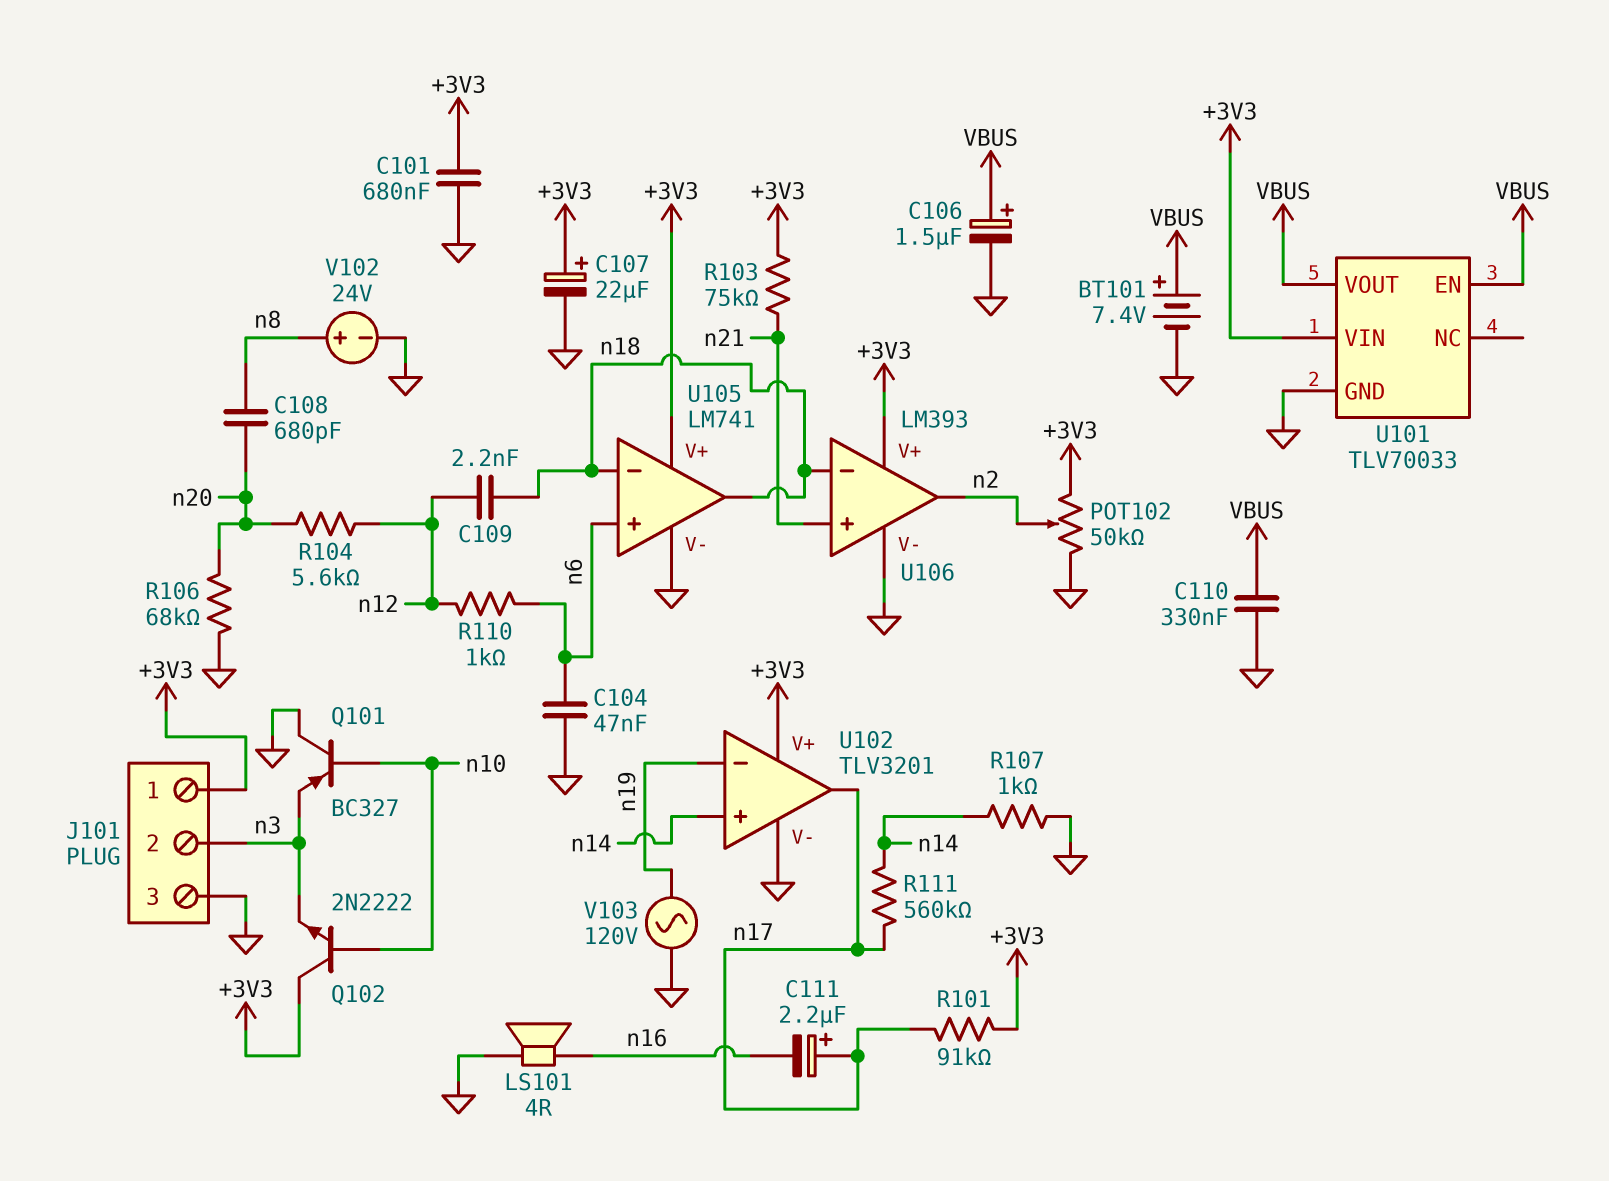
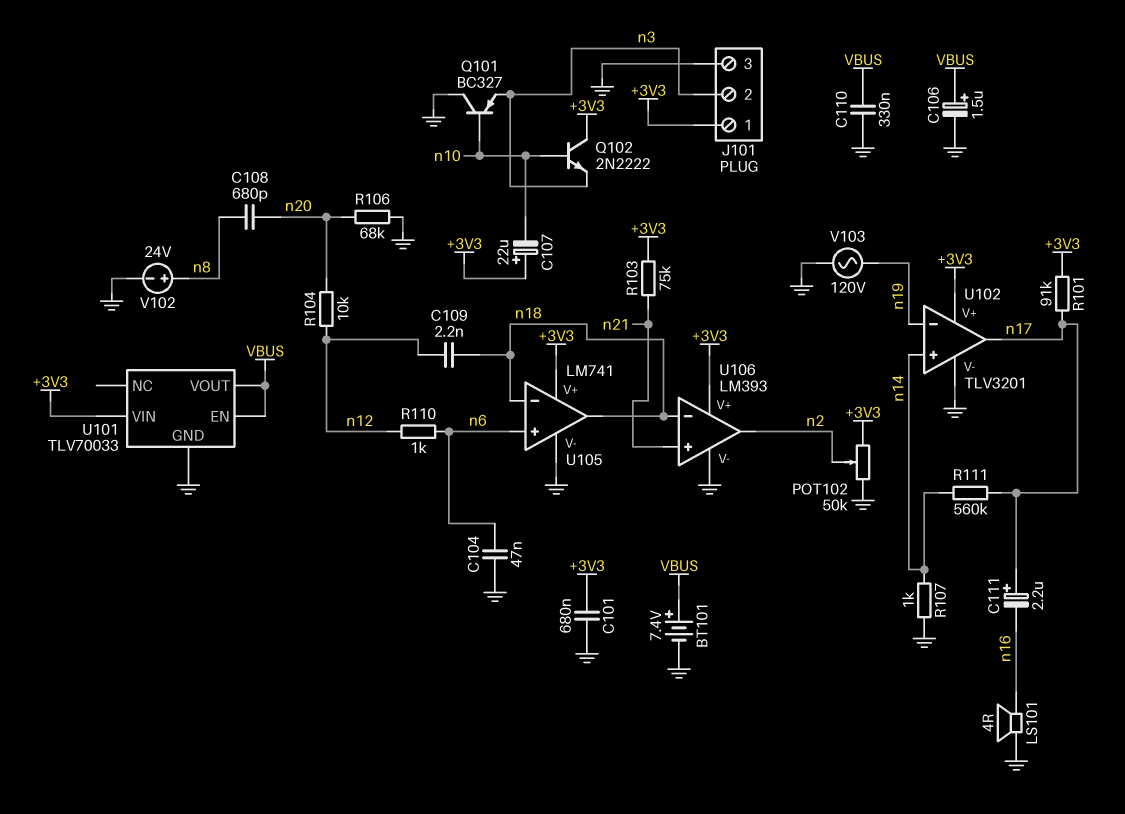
C107: 22uF (plus +3V3, minus GND) -> 22uF (plus +3V3, minus n10)
R104: 5.6k (n12, n20) -> 10k (n12, n20)

